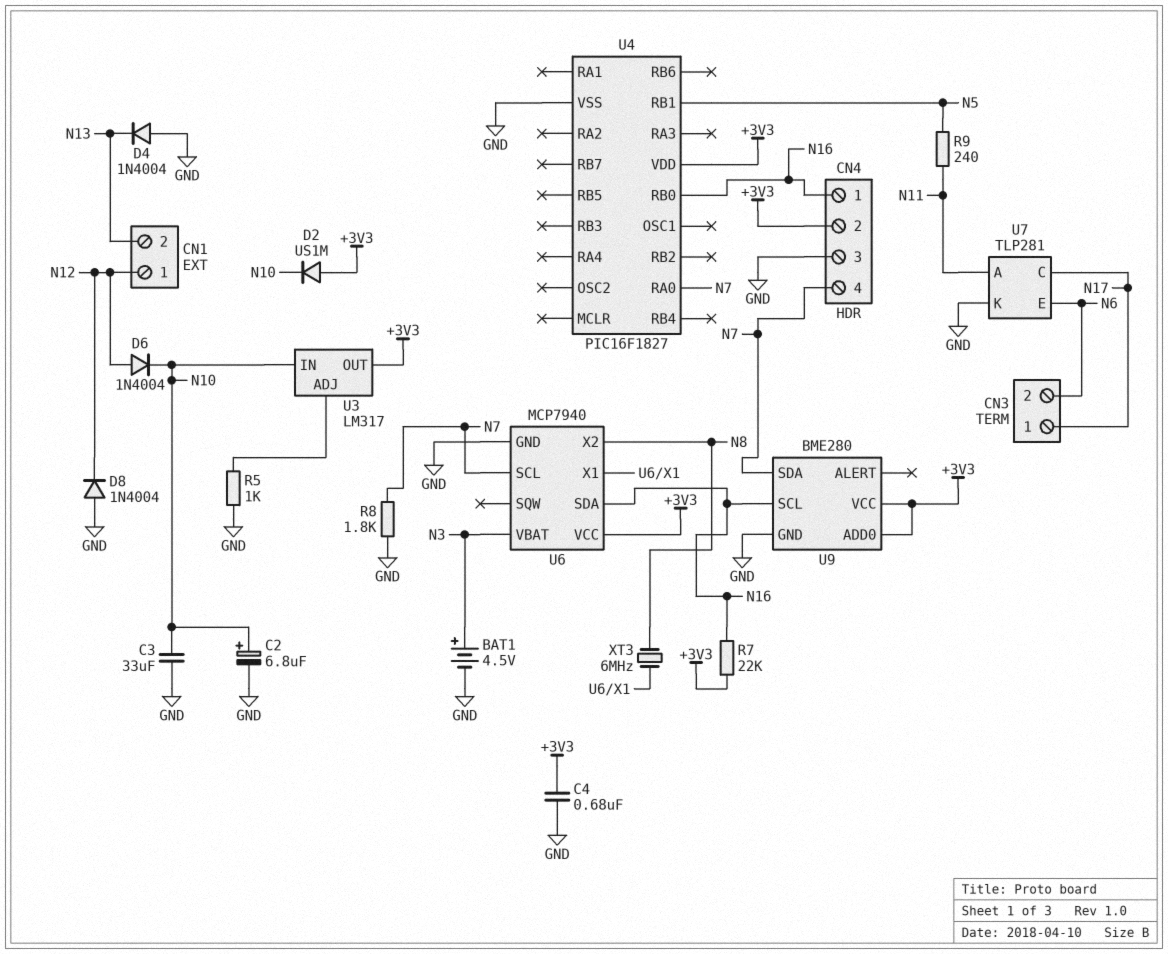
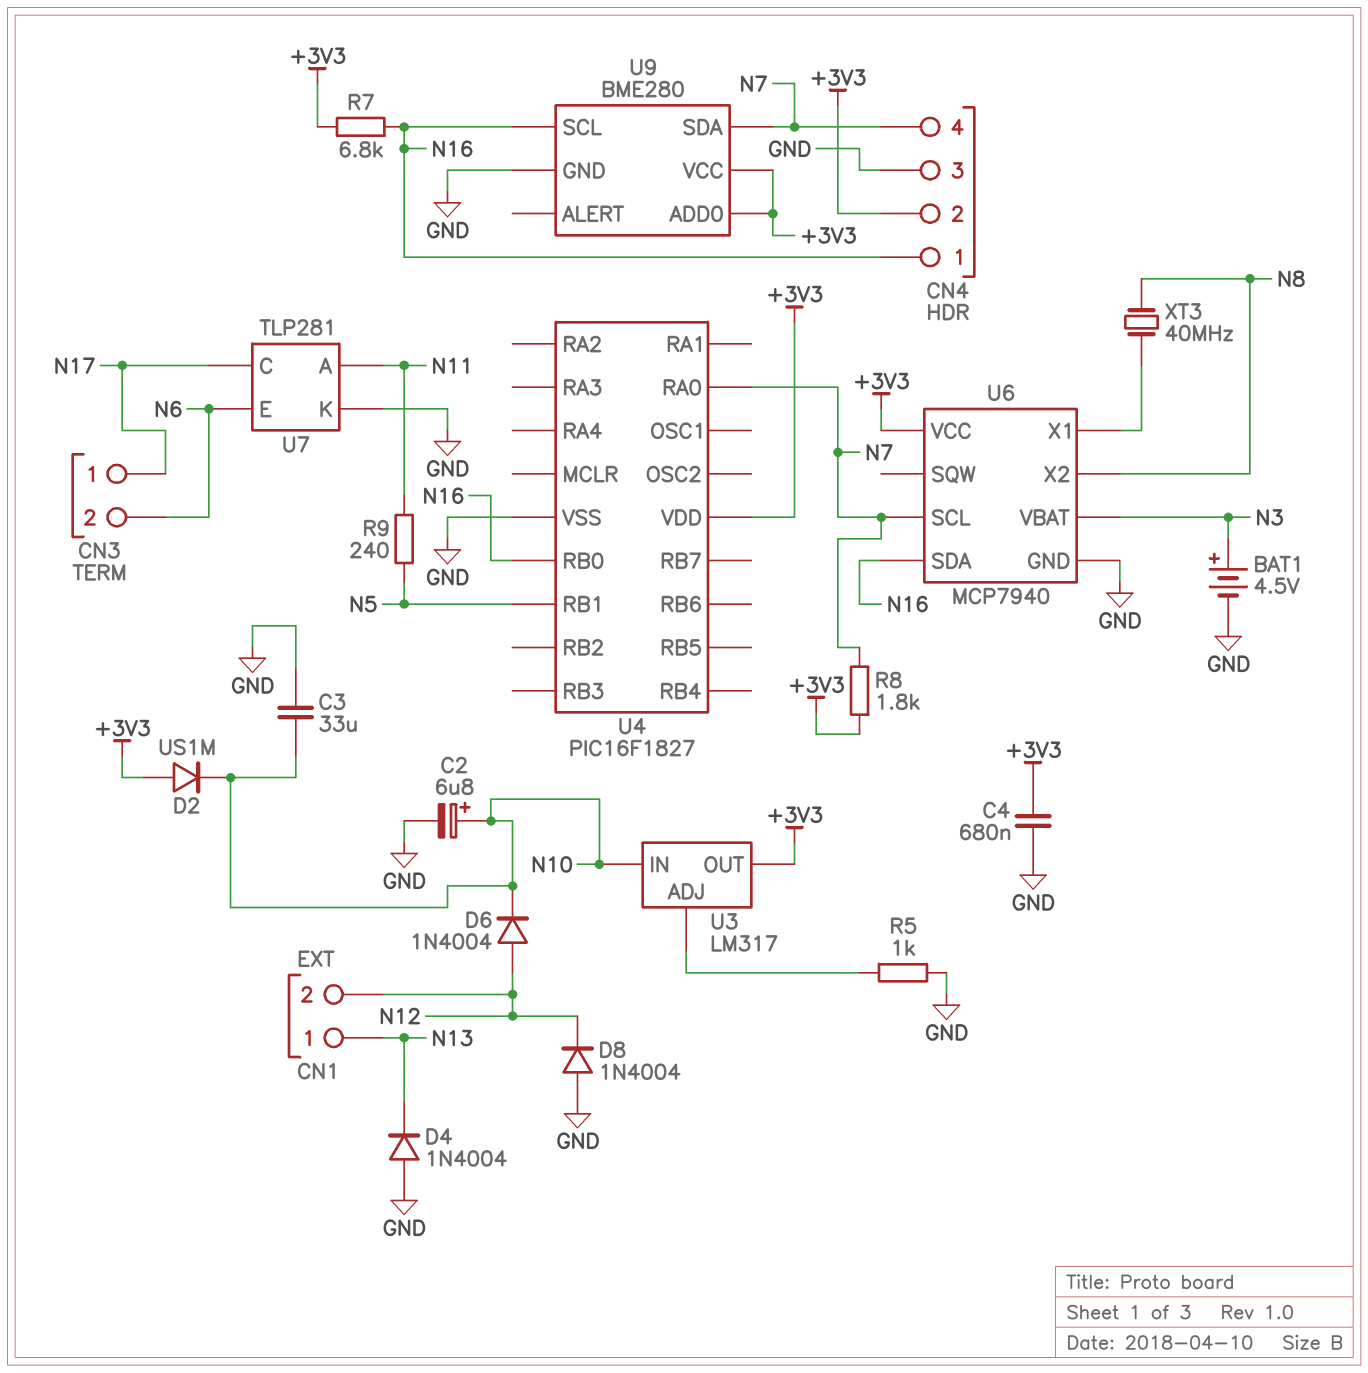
CN1 pin 1: N12 -> N13
CN1 pin 2: N13 -> N12
R7: 22k (+3V3, N16) -> 6.8k (+3V3, N16)
R8: 1.8k (GND, N7) -> 1.8k (+3V3, N7)
XT3: 6MHz (N8, U6/X1) -> 40MHz (N8, U6/X1)

